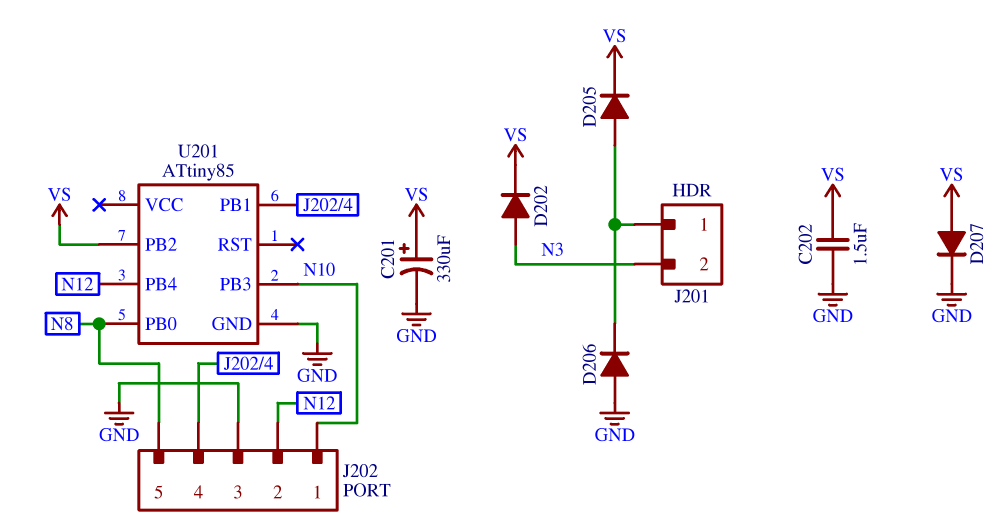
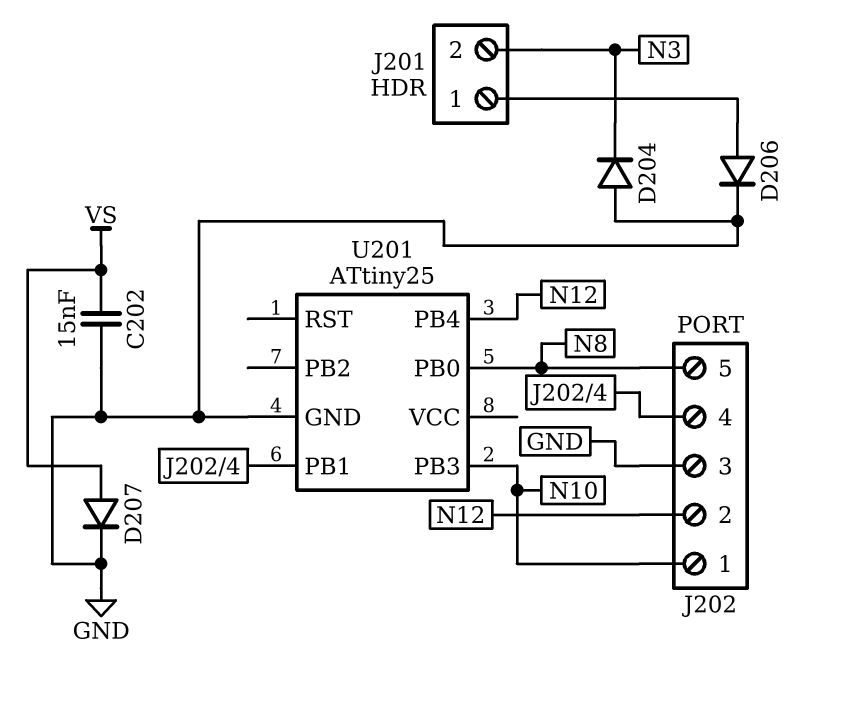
C201: 330uF (plus VS, minus GND) -> none
C202: 1.5uF (GND, VS) -> 15nF (GND, VS)
D202: diode (A N3, K VS) -> none
D204: none -> diode (A GND, K N3)
D205: diode (A J201/1, K VS) -> none
D206: diode (A GND, K J201/1) -> diode (A J201/1, K GND)
U201: ATtiny85 -> ATtiny25
U201 pin PB2: VS -> none

